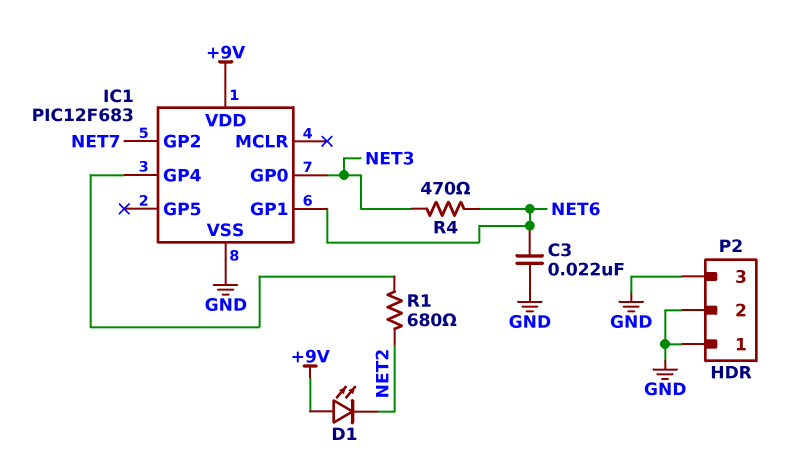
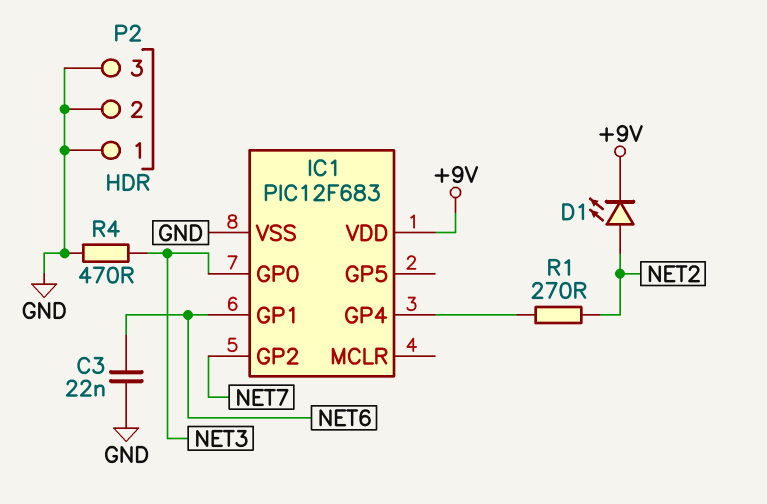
D1: LED (A +9V, K NET2) -> LED (A NET2, K +9V)
R1: 680 (IC1/GP4, NET2) -> 270 (IC1/GP4, NET2)
R4: 470 (NET3, NET6) -> 470 (GND, NET3)

